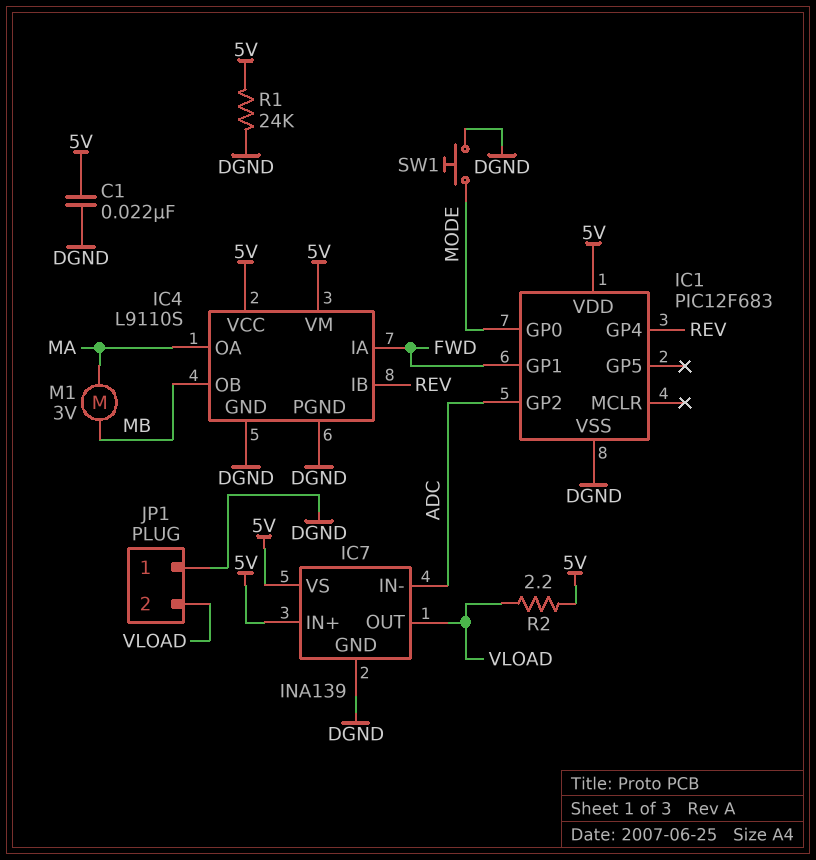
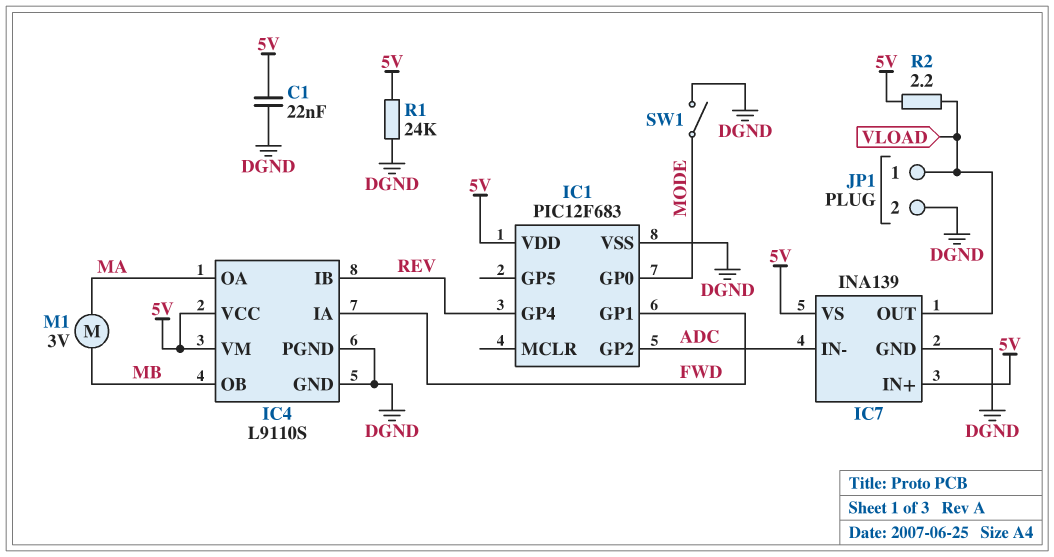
JP1 pin 1: DGND -> VLOAD
JP1 pin 2: VLOAD -> DGND
SW1: button (DGND, MODE) -> switch (DGND, MODE)

